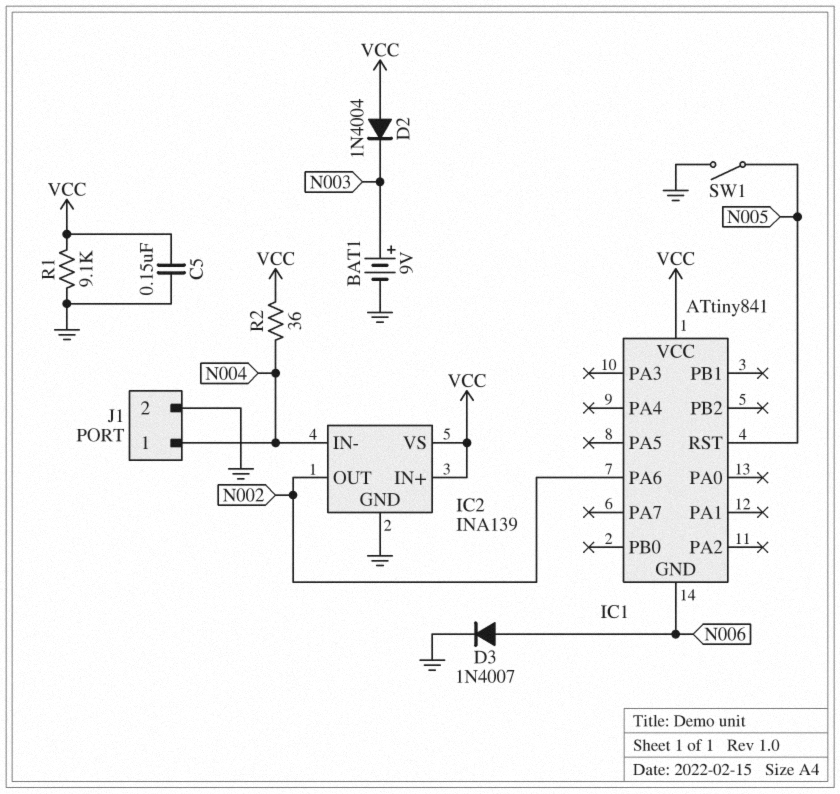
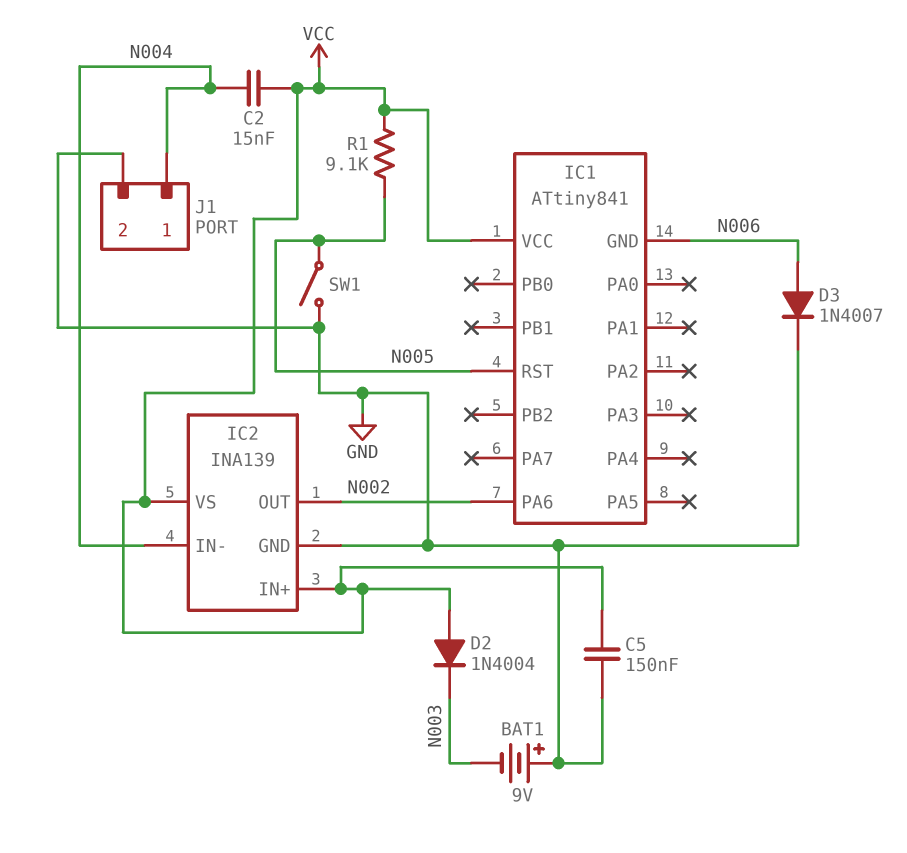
BAT1: 9V (plus N003, minus GND) -> 9V (plus GND, minus N003)
C2: none -> 15nF (N004, VCC)
R1: 9.1k (GND, VCC) -> 9.1k (N005, VCC)
R2: 36 (N004, VCC) -> none

